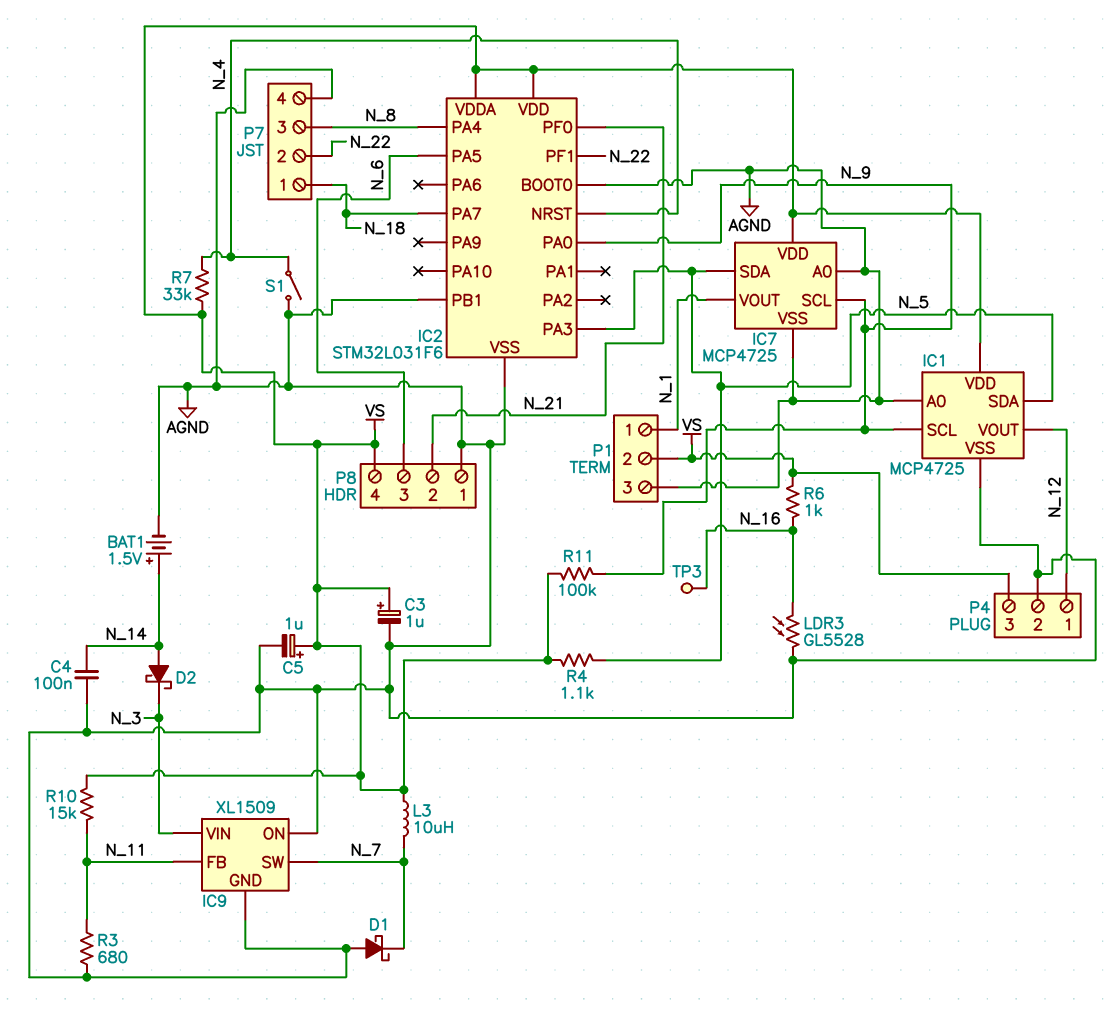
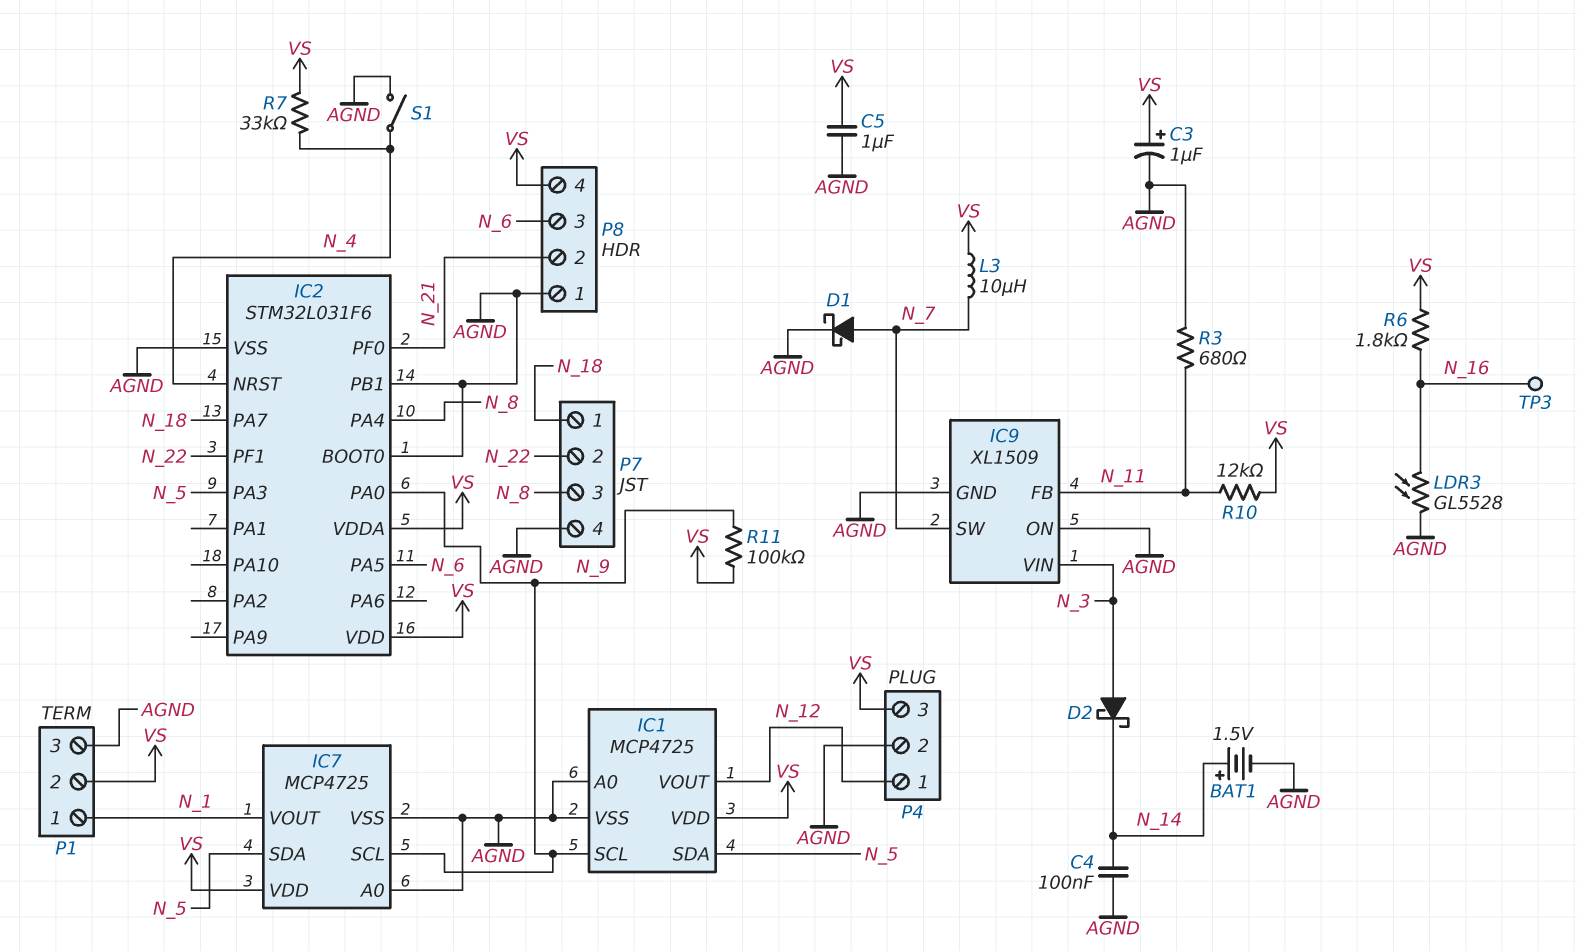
C5: 1uF (plus VS, minus AGND) -> 1uF (AGND, VS)
D1: schottky (A AGND, K N_7) -> schottky (A N_7, K AGND)
D2: schottky (A N_14, K N_3) -> schottky (A N_3, K N_14)
R4: 1.1k (N_5, VS) -> none
R6: 1k (N_16, VS) -> 1.8k (N_16, VS)
R10: 15k (N_11, VS) -> 12k (N_11, VS)

